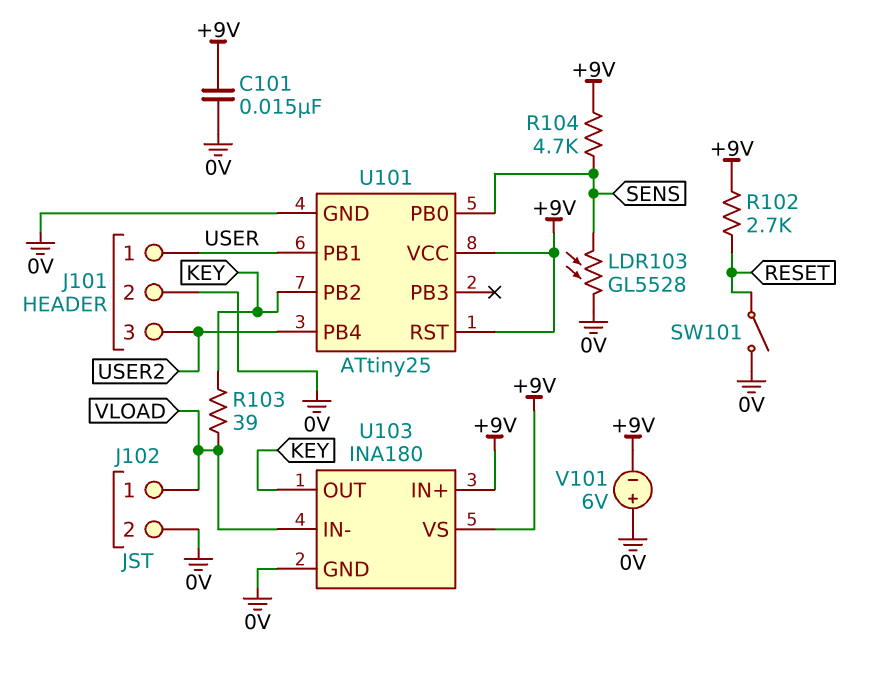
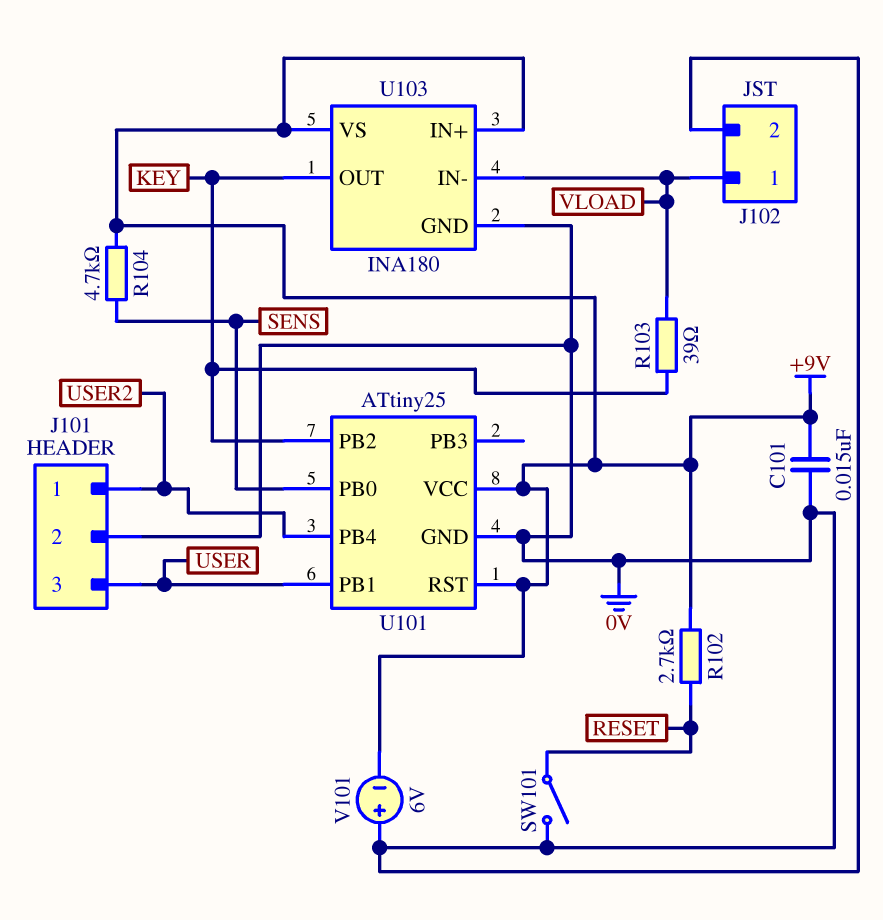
J101 pin 1: USER -> USER2
J101 pin 3: USER2 -> USER
LDR103: GL5528 (0V, SENS) -> none

